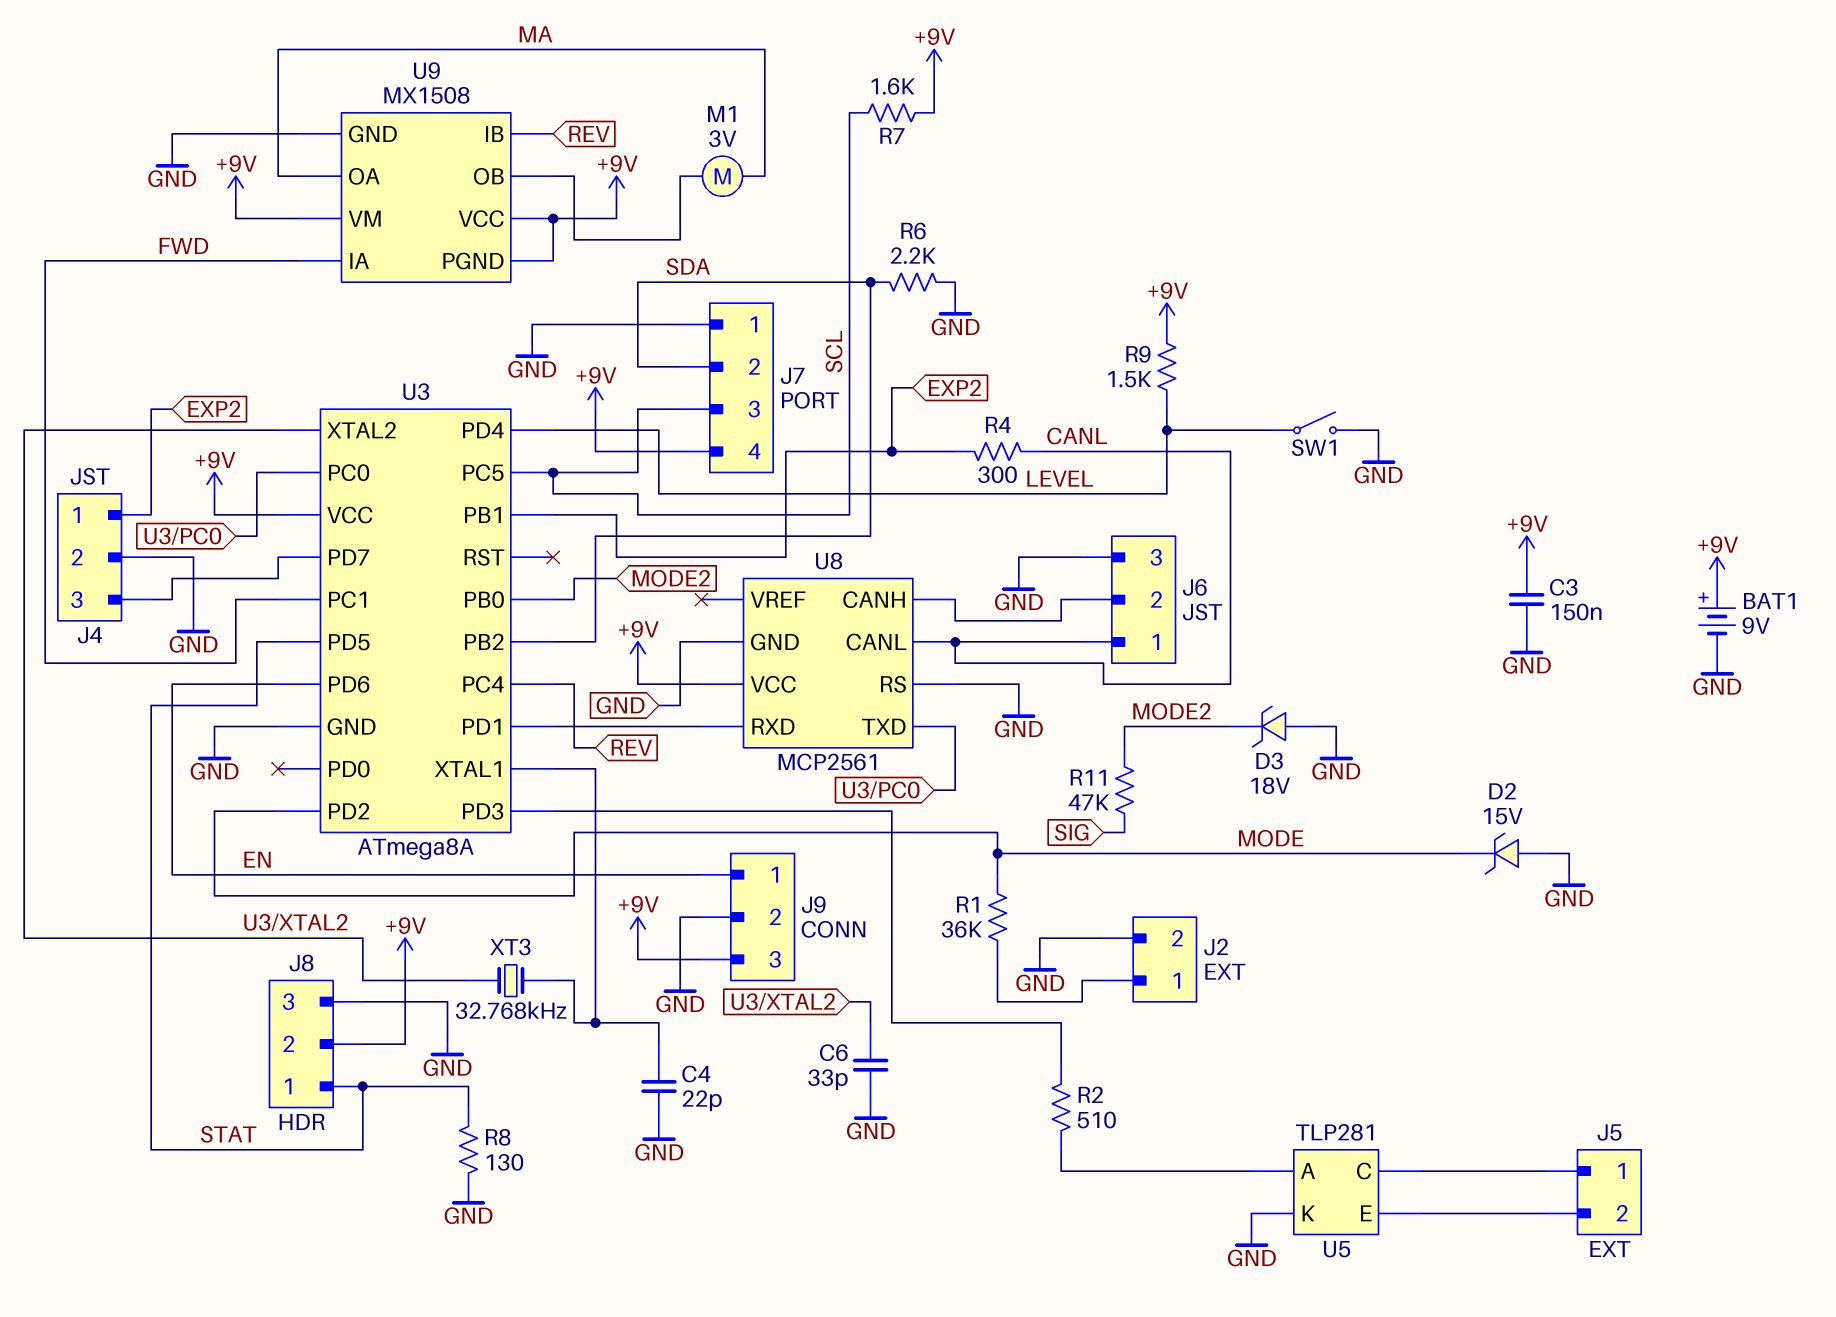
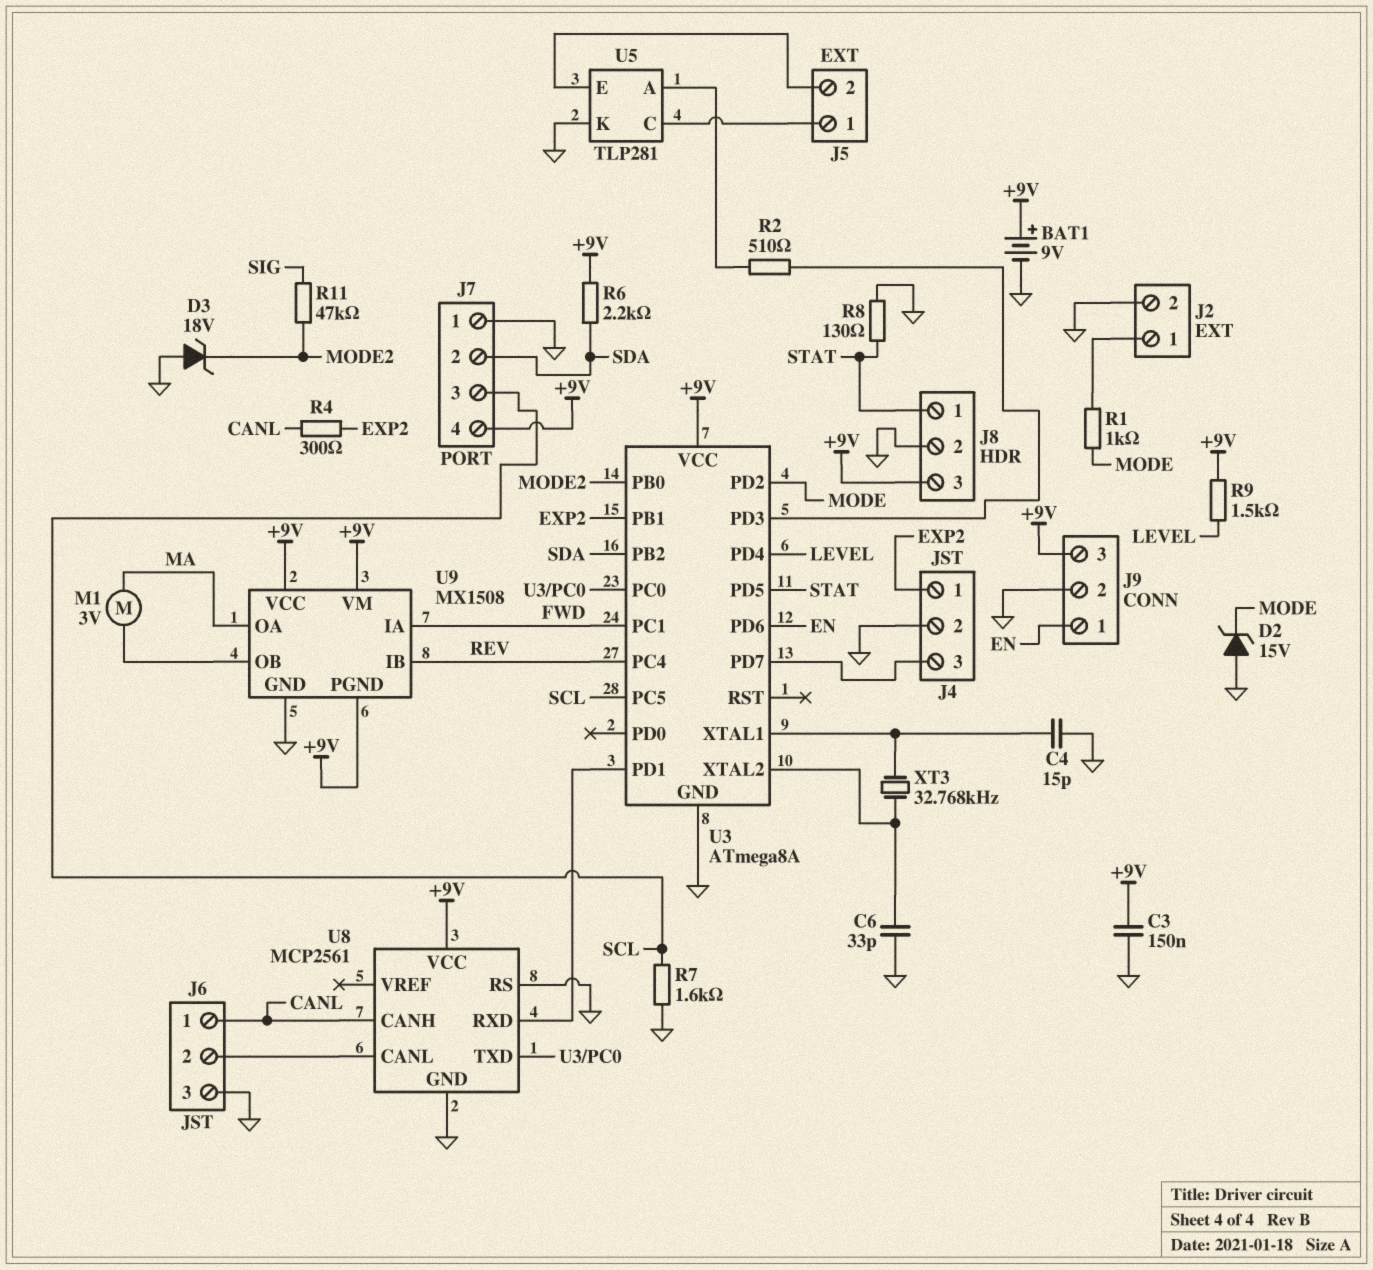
C4: 22pF (GND, U3/XTAL1) -> 15pF (GND, U3/XTAL1)
J8 pin 2: +9V -> GND
J8 pin 3: GND -> +9V
R1: 36k (J2/1, MODE) -> 1k (J2/1, MODE)
R6: 2.2k (GND, SDA) -> 2.2k (+9V, SDA)
R7: 1.6k (+9V, SCL) -> 1.6k (GND, SCL)
SW1: switch (GND, LEVEL) -> none
U8 pin CANH: J6/2 -> CANL
U8 pin CANL: CANL -> J6/2

